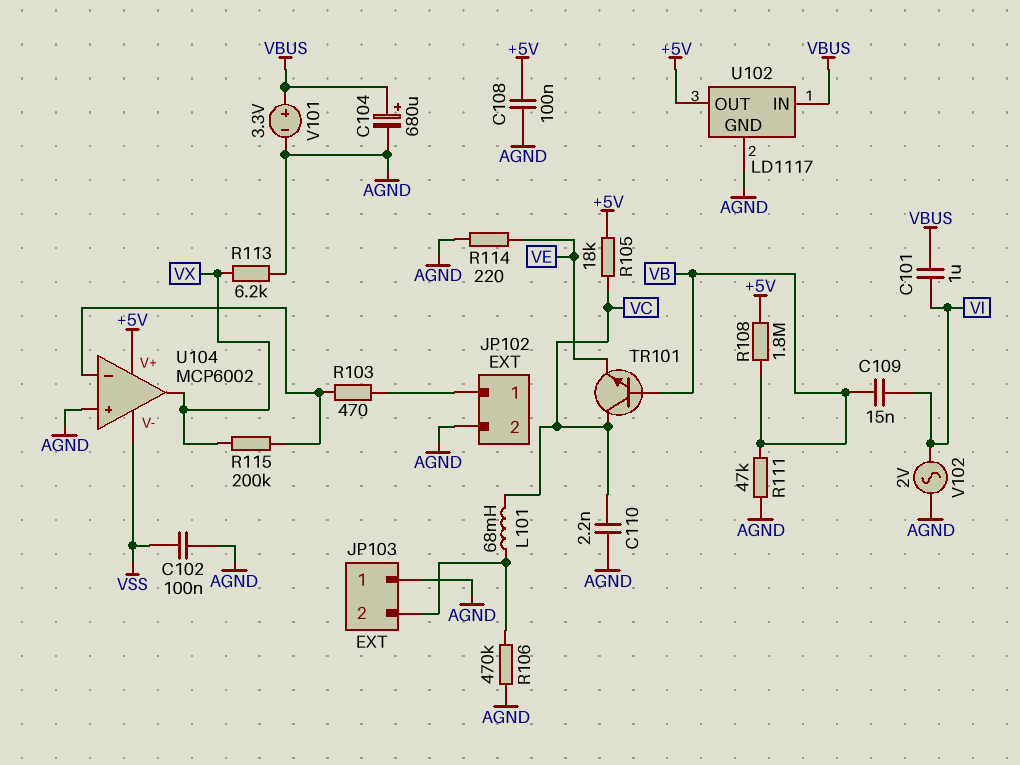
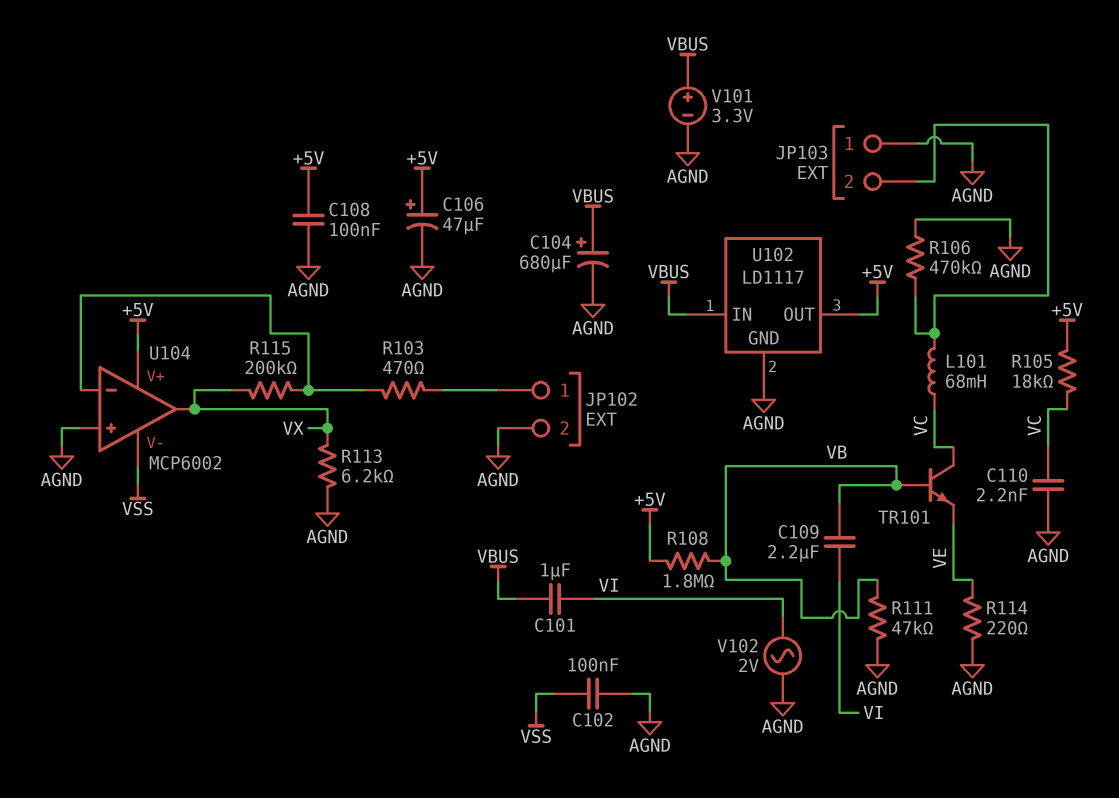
C106: none -> 47uF (plus +5V, minus AGND)
C109: 15nF (VB, VI) -> 2.2uF (VB, VI)

